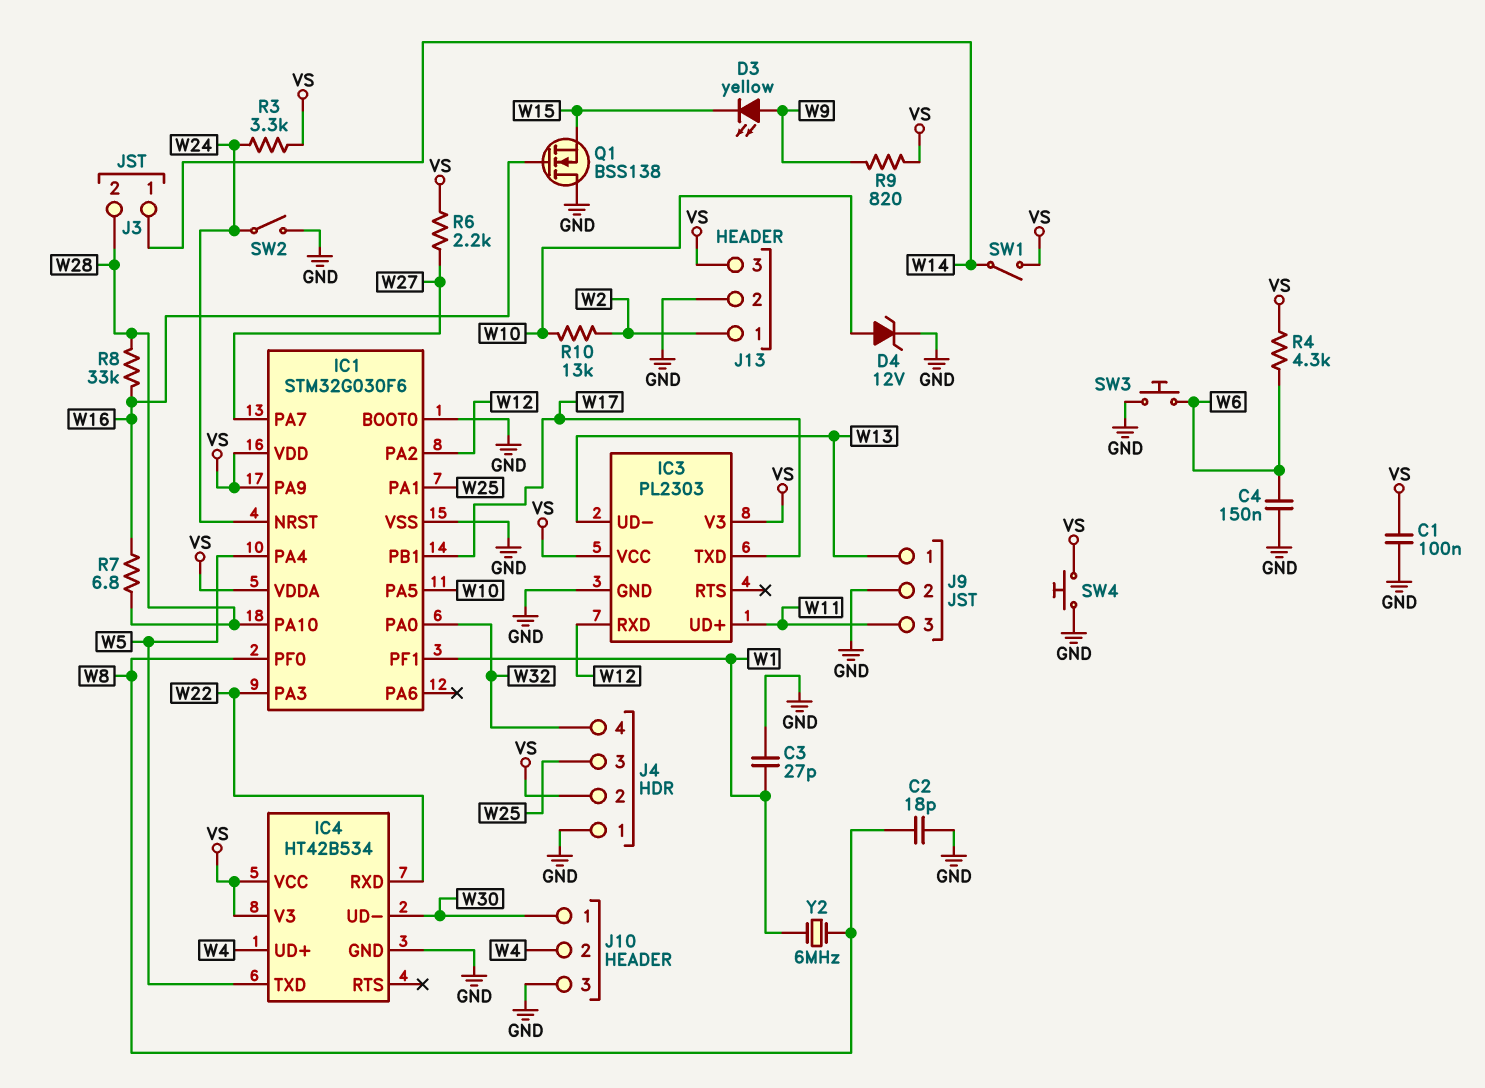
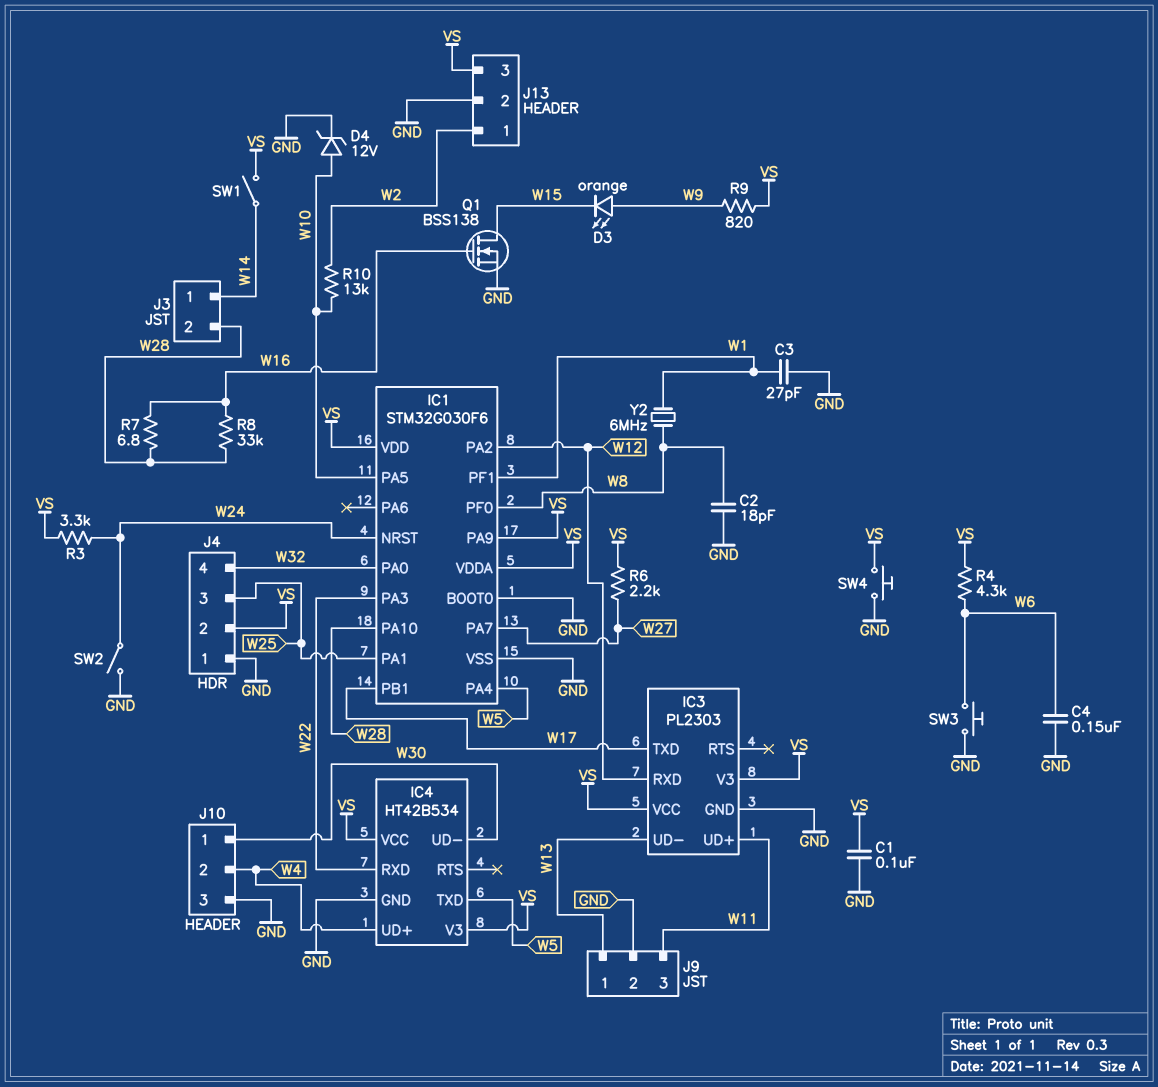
D3: LED yellow (A W9, K W15) -> LED orange (A W9, K W15)
Q1: NMOS BSS138 (G W16, D GND, S W15) -> NMOS BSS138 (G W16, D W15, S GND)

